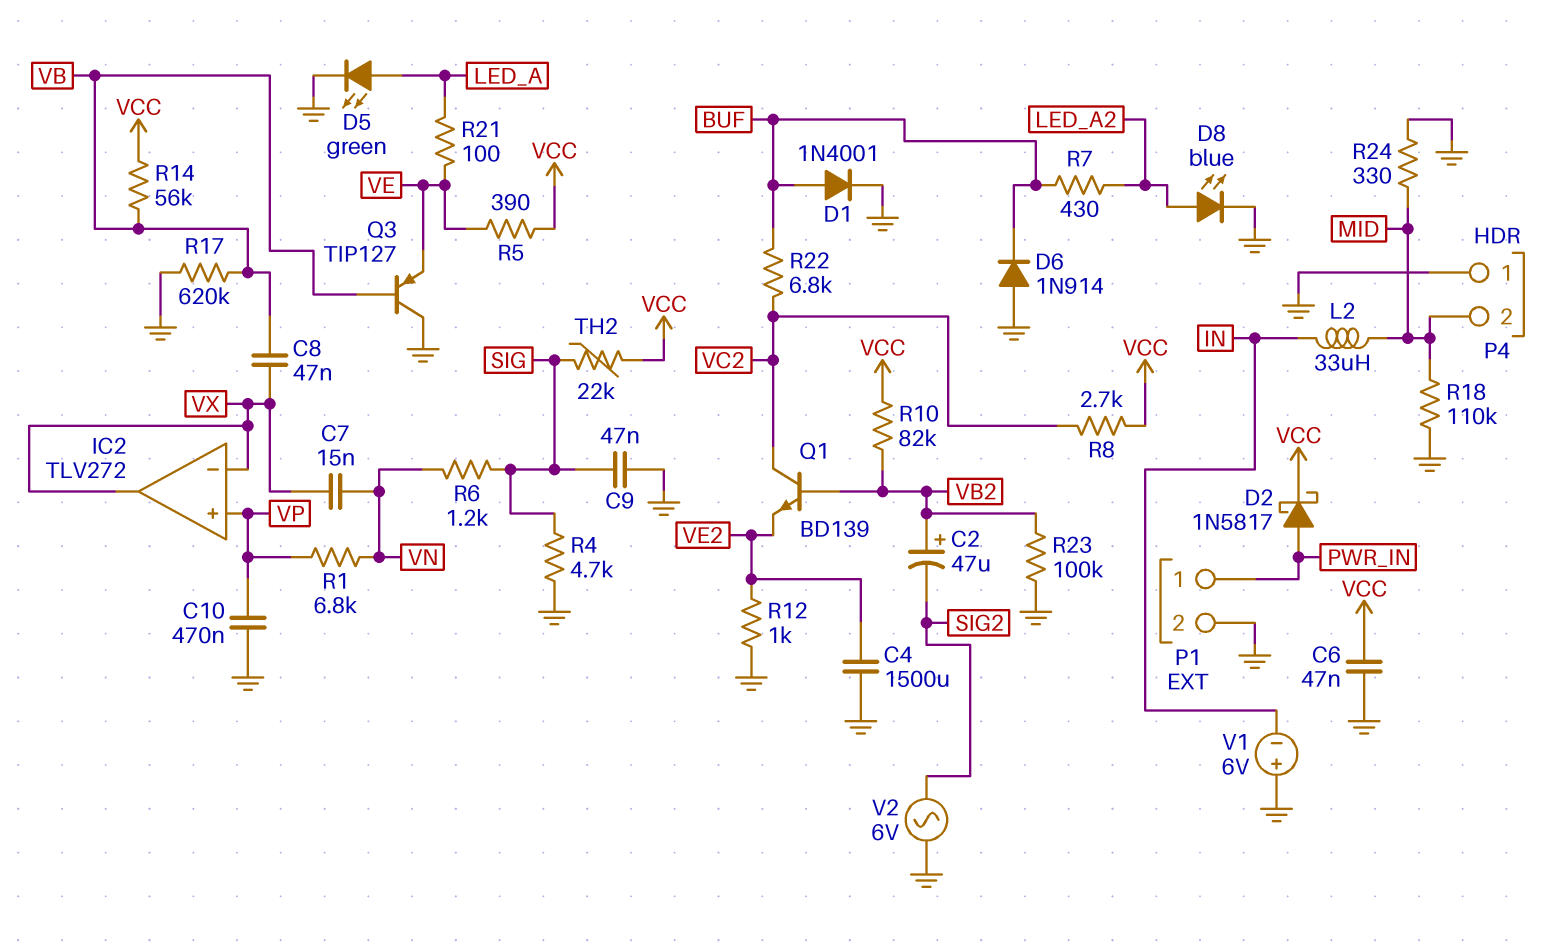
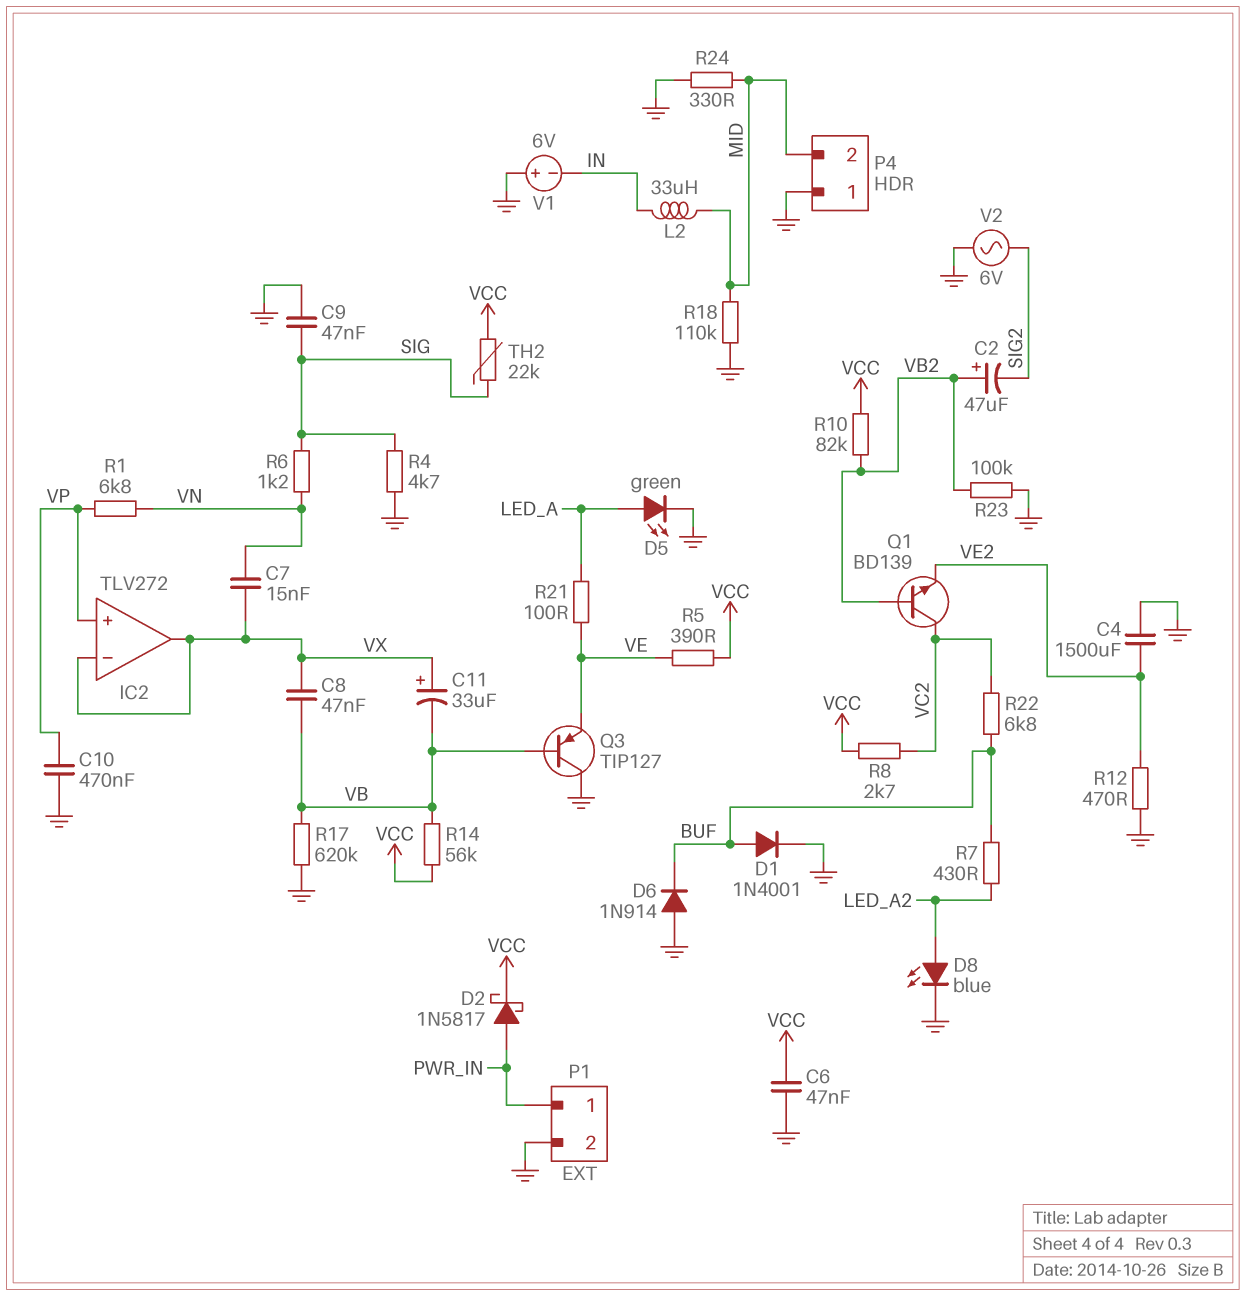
C11: none -> 33uF (plus VX, minus VB)
R12: 1k (GND, VE2) -> 470 (GND, VE2)

